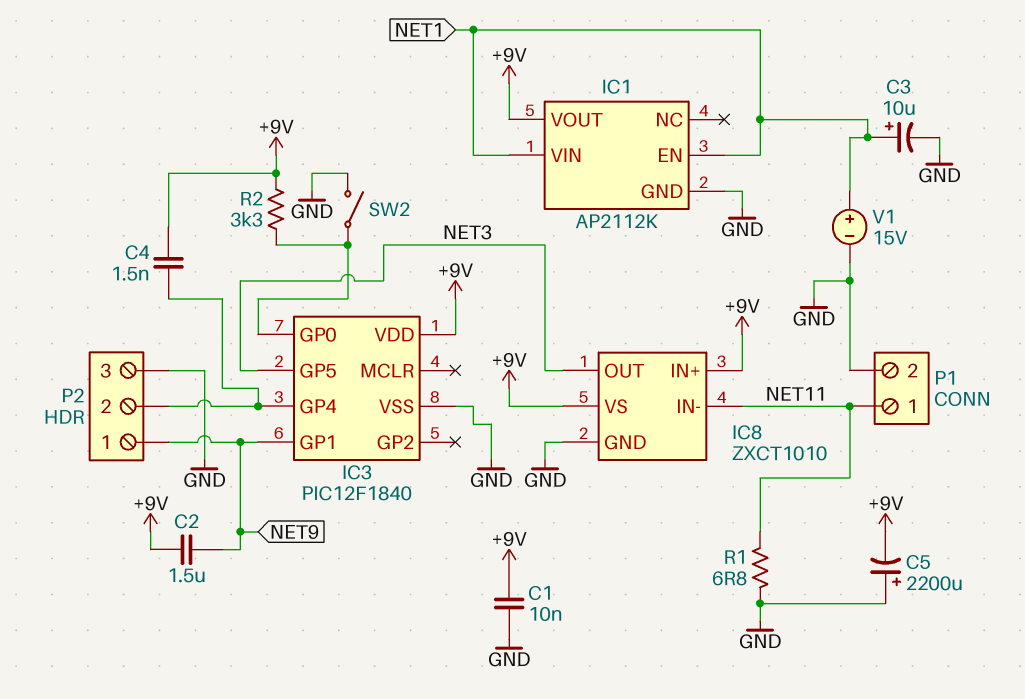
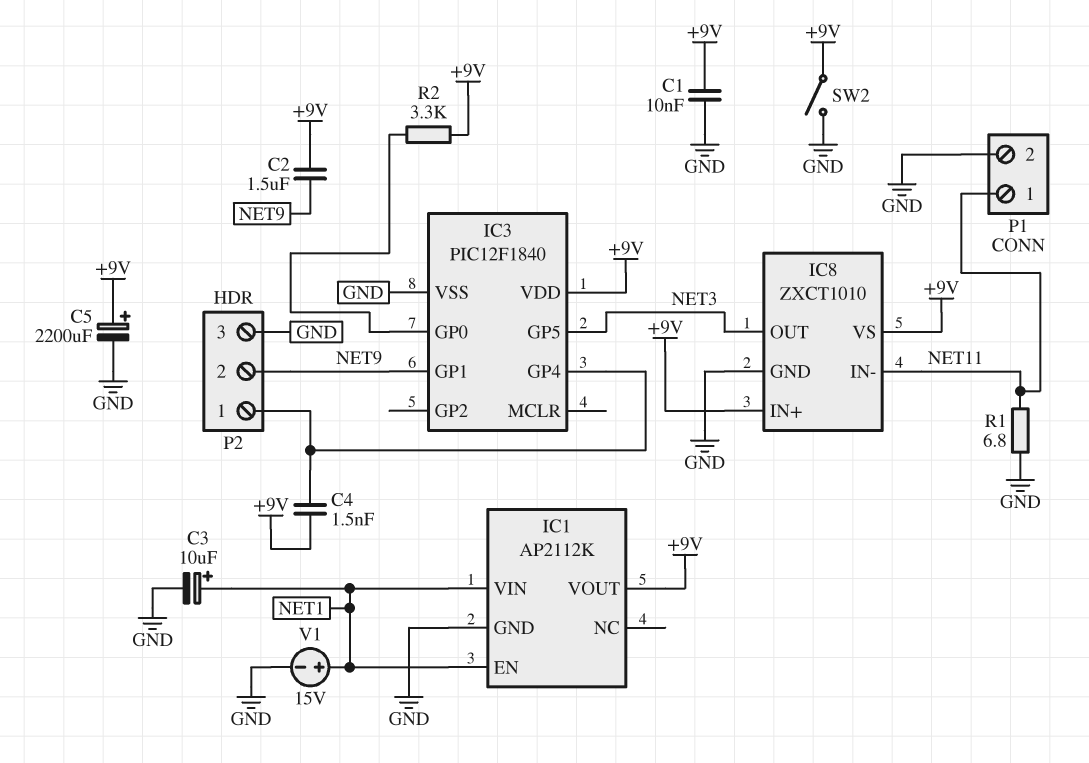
C5: 2200uF (plus GND, minus +9V) -> 2200uF (plus +9V, minus GND)
P2 pin 1: NET9 -> IC3/GP4
P2 pin 2: IC3/GP4 -> NET9
SW2: switch (GND, IC3/GP0) -> switch (+9V, GND)

